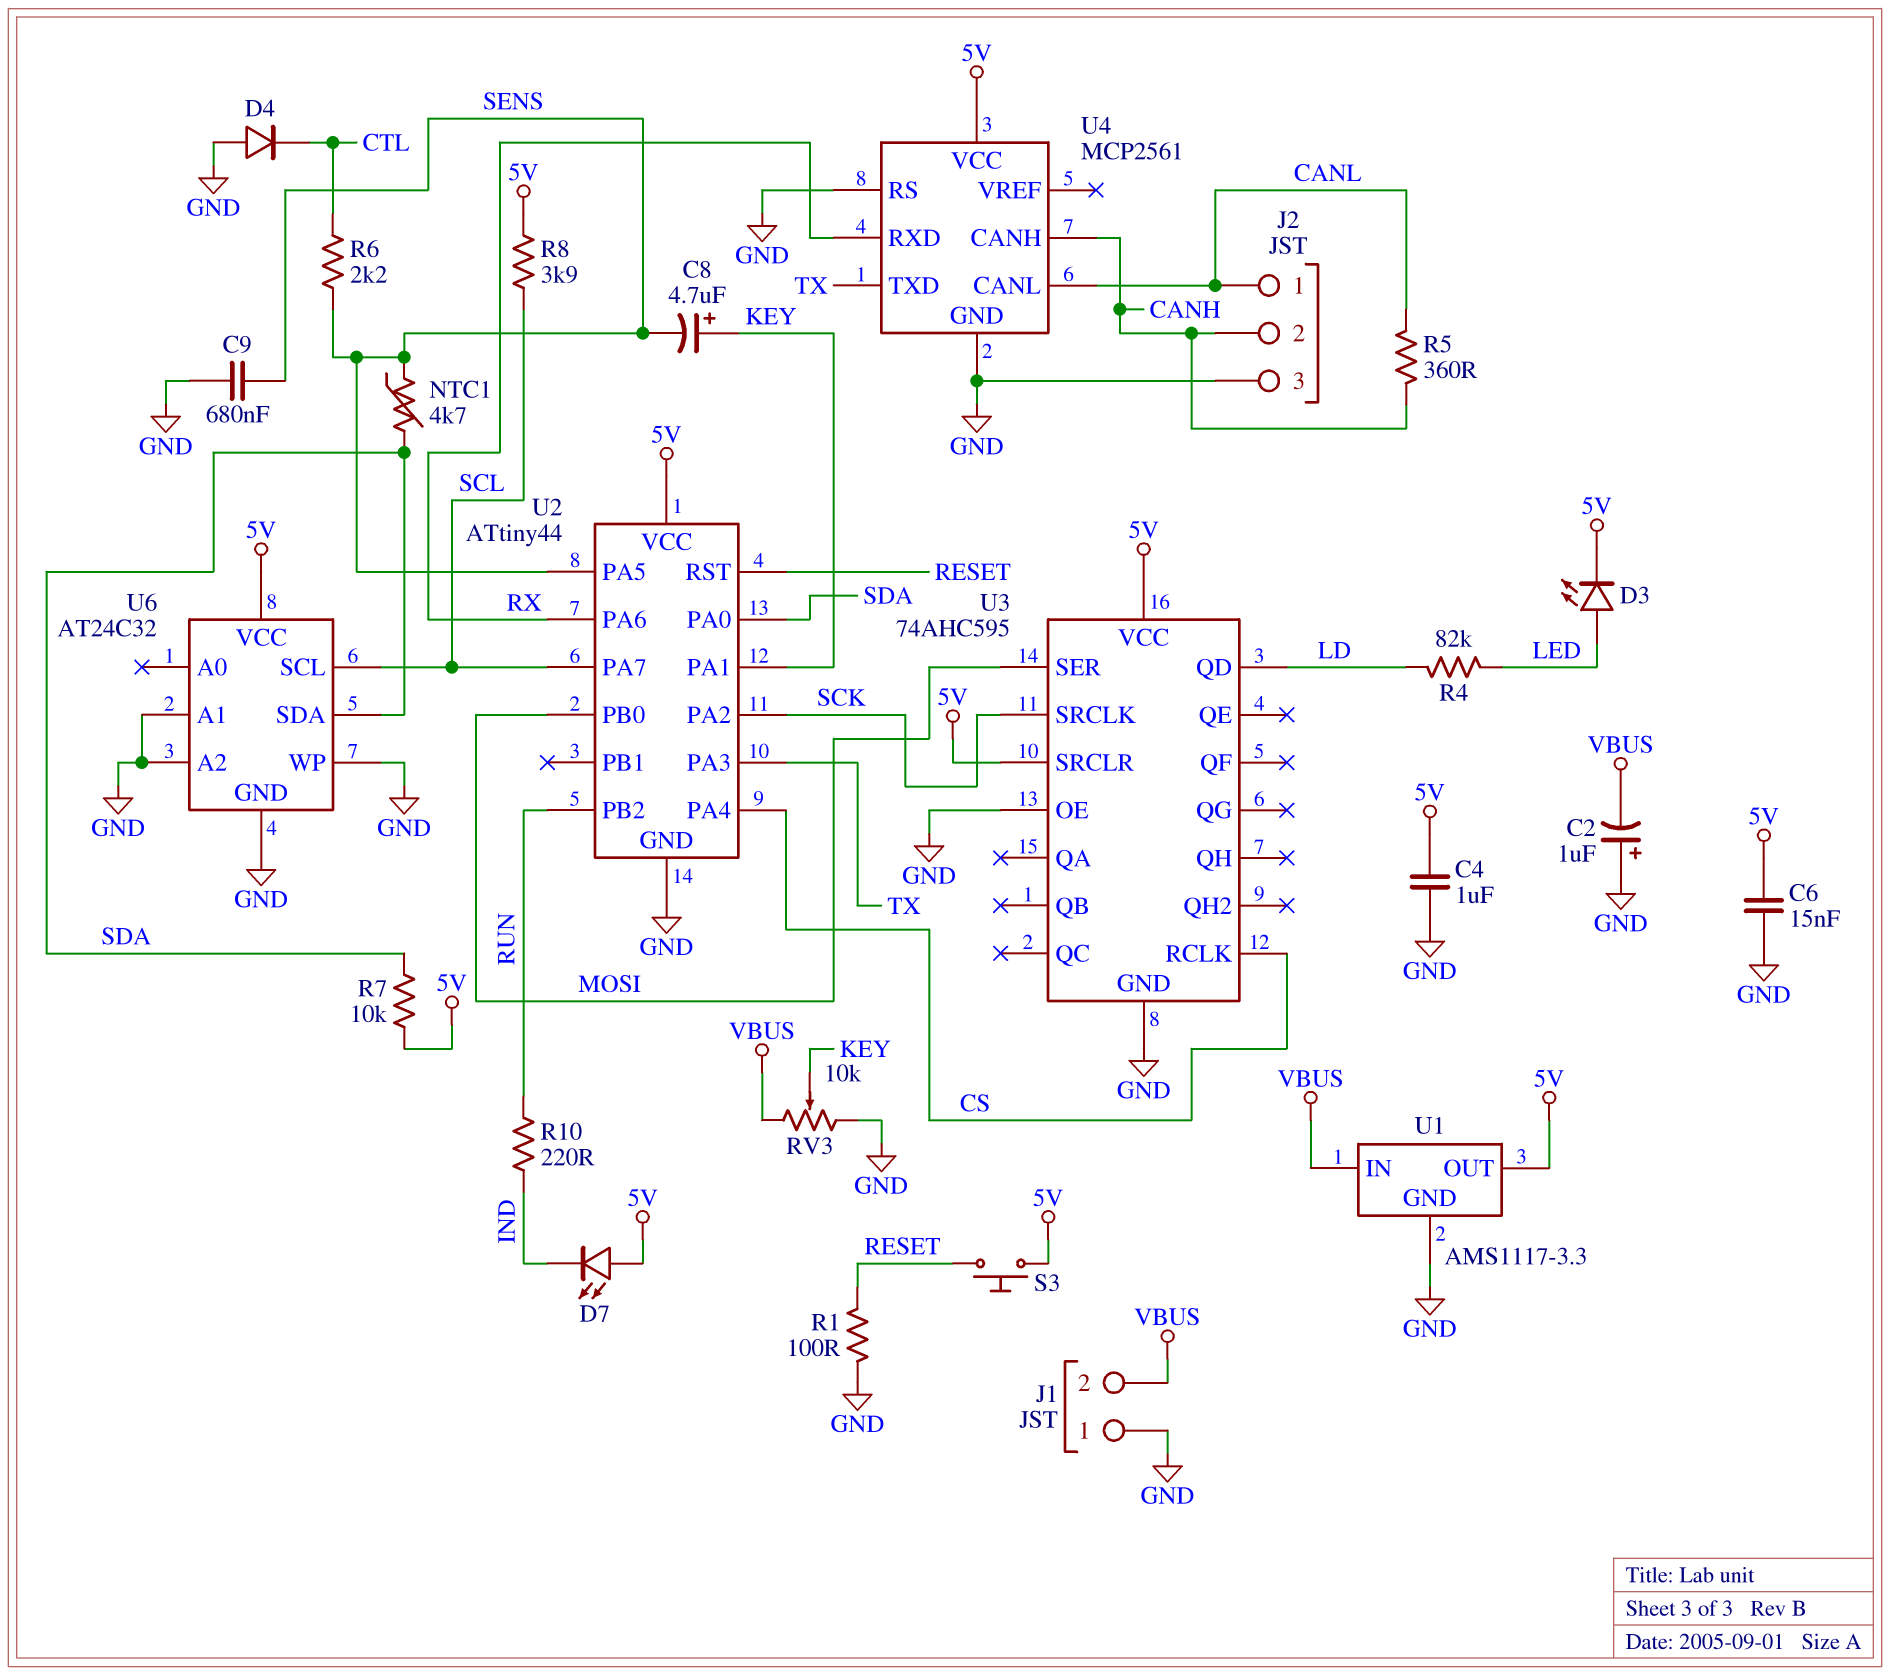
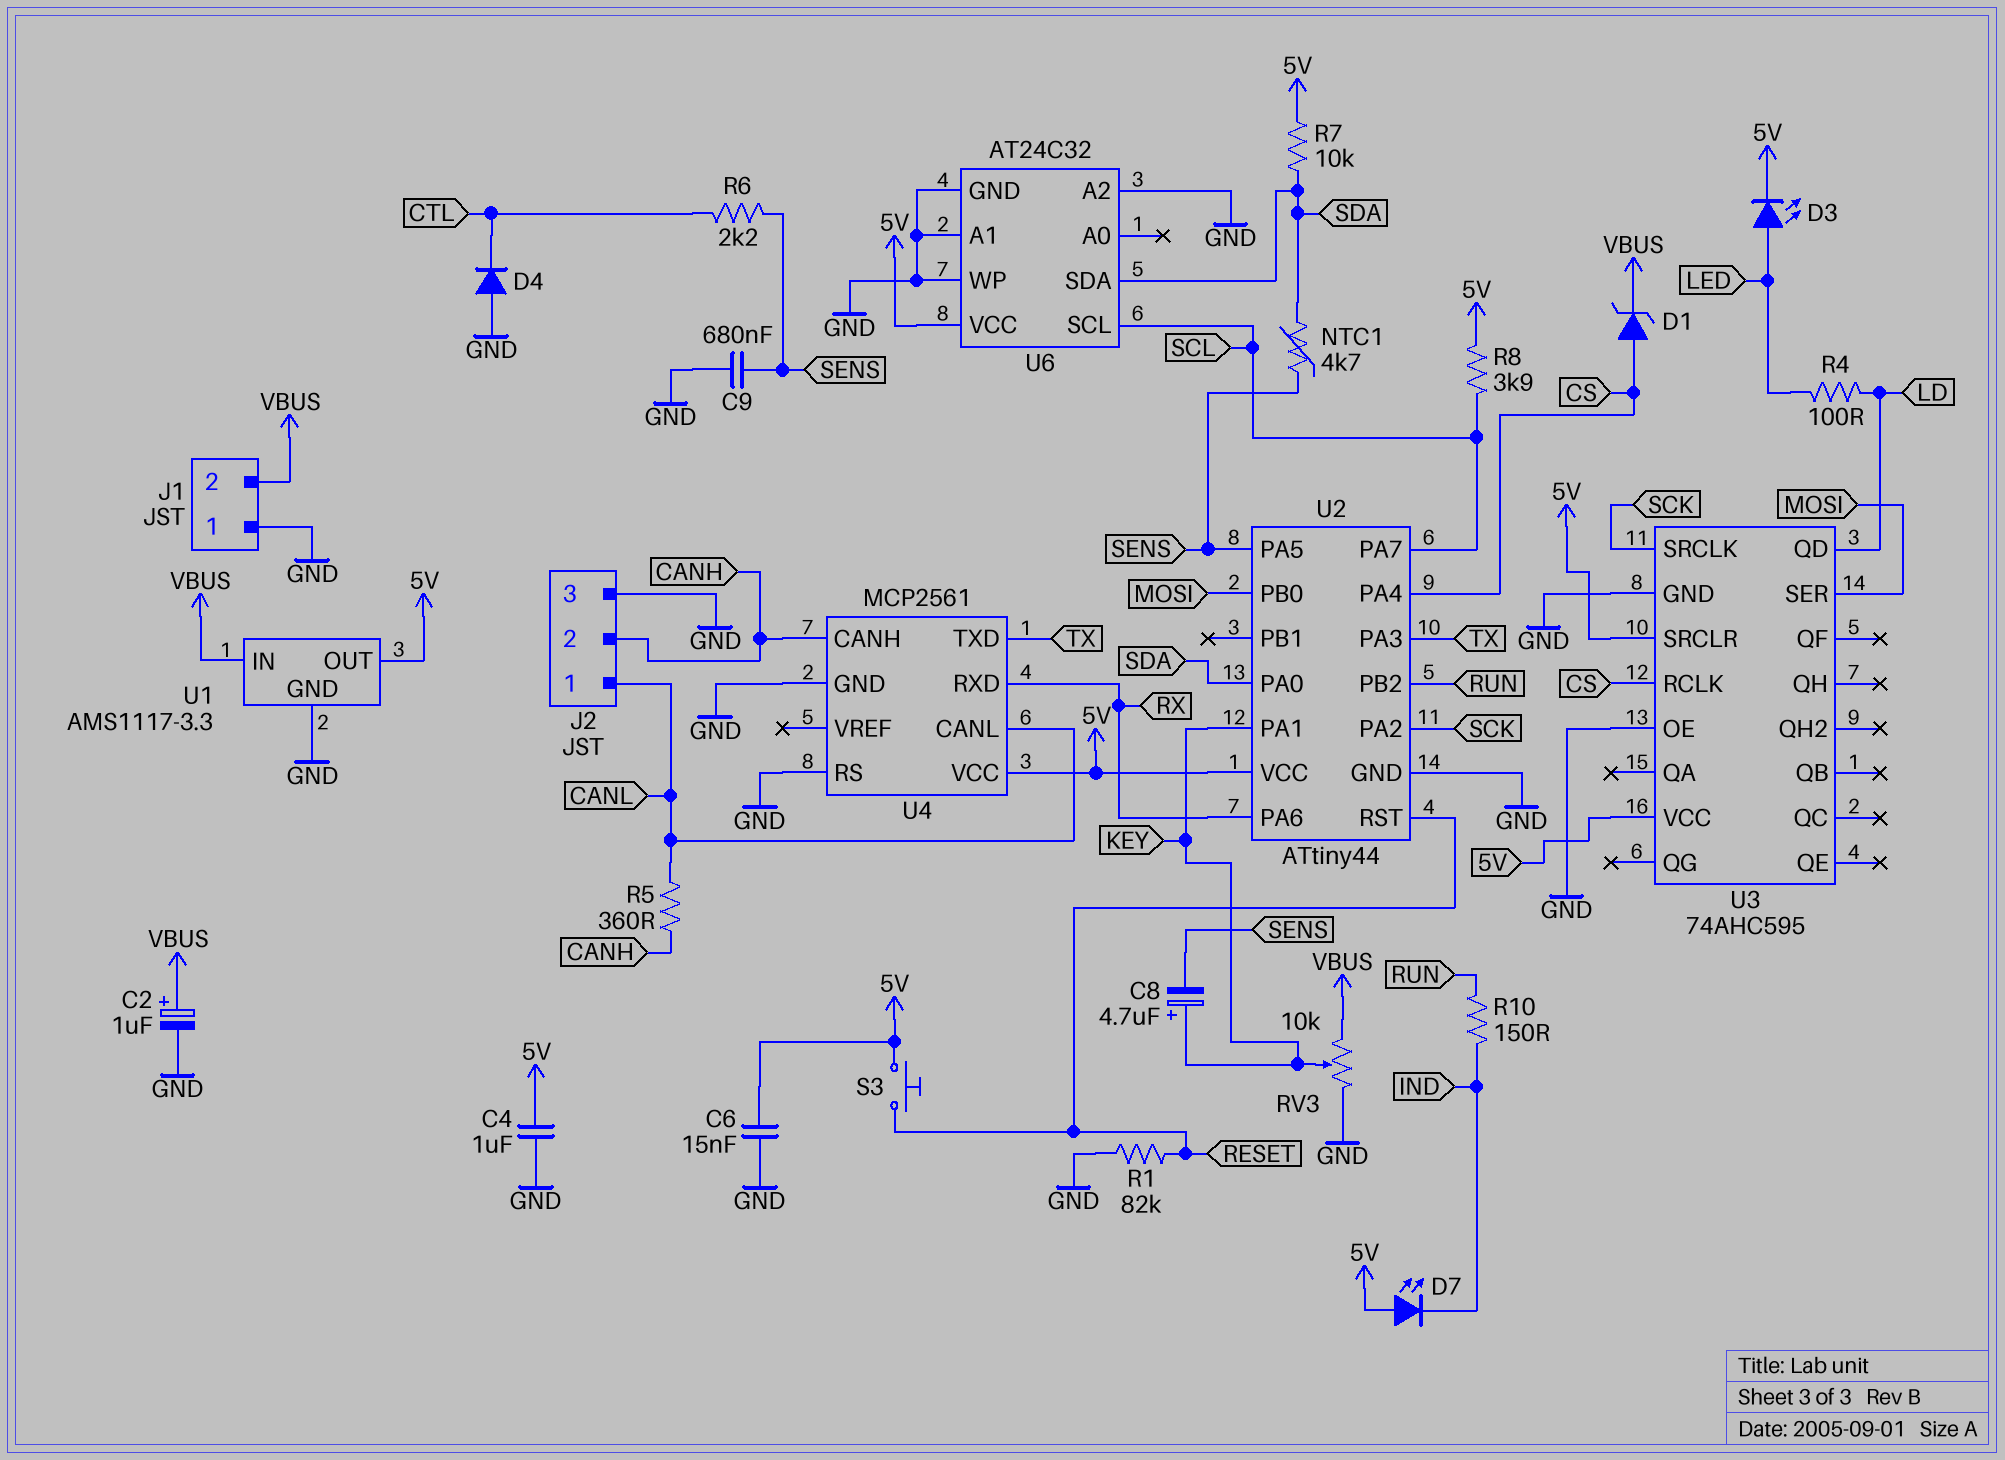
C2: 1uF (plus GND, minus VBUS) -> 1uF (plus VBUS, minus GND)
D1: none -> zener (A CS, K VBUS)
R1: 100 (GND, RESET) -> 82k (GND, RESET)
R4: 82k (LD, LED) -> 100 (LD, LED)
R10: 220 (IND, RUN) -> 150 (IND, RUN)

